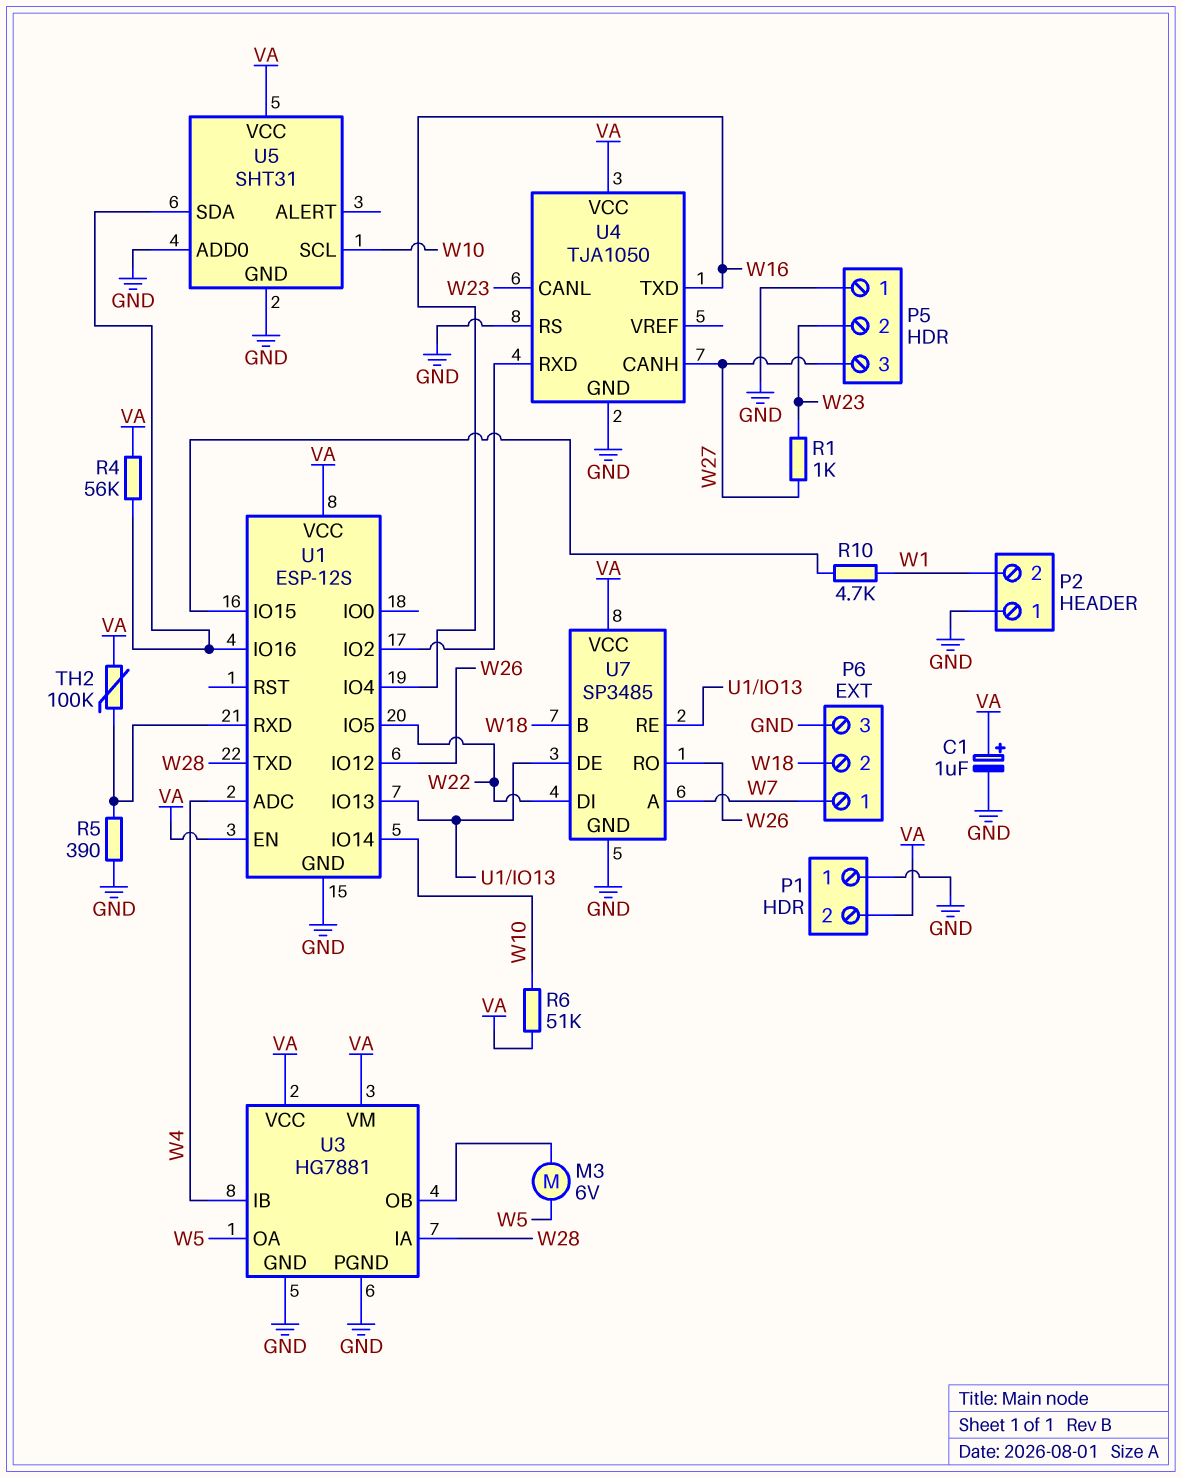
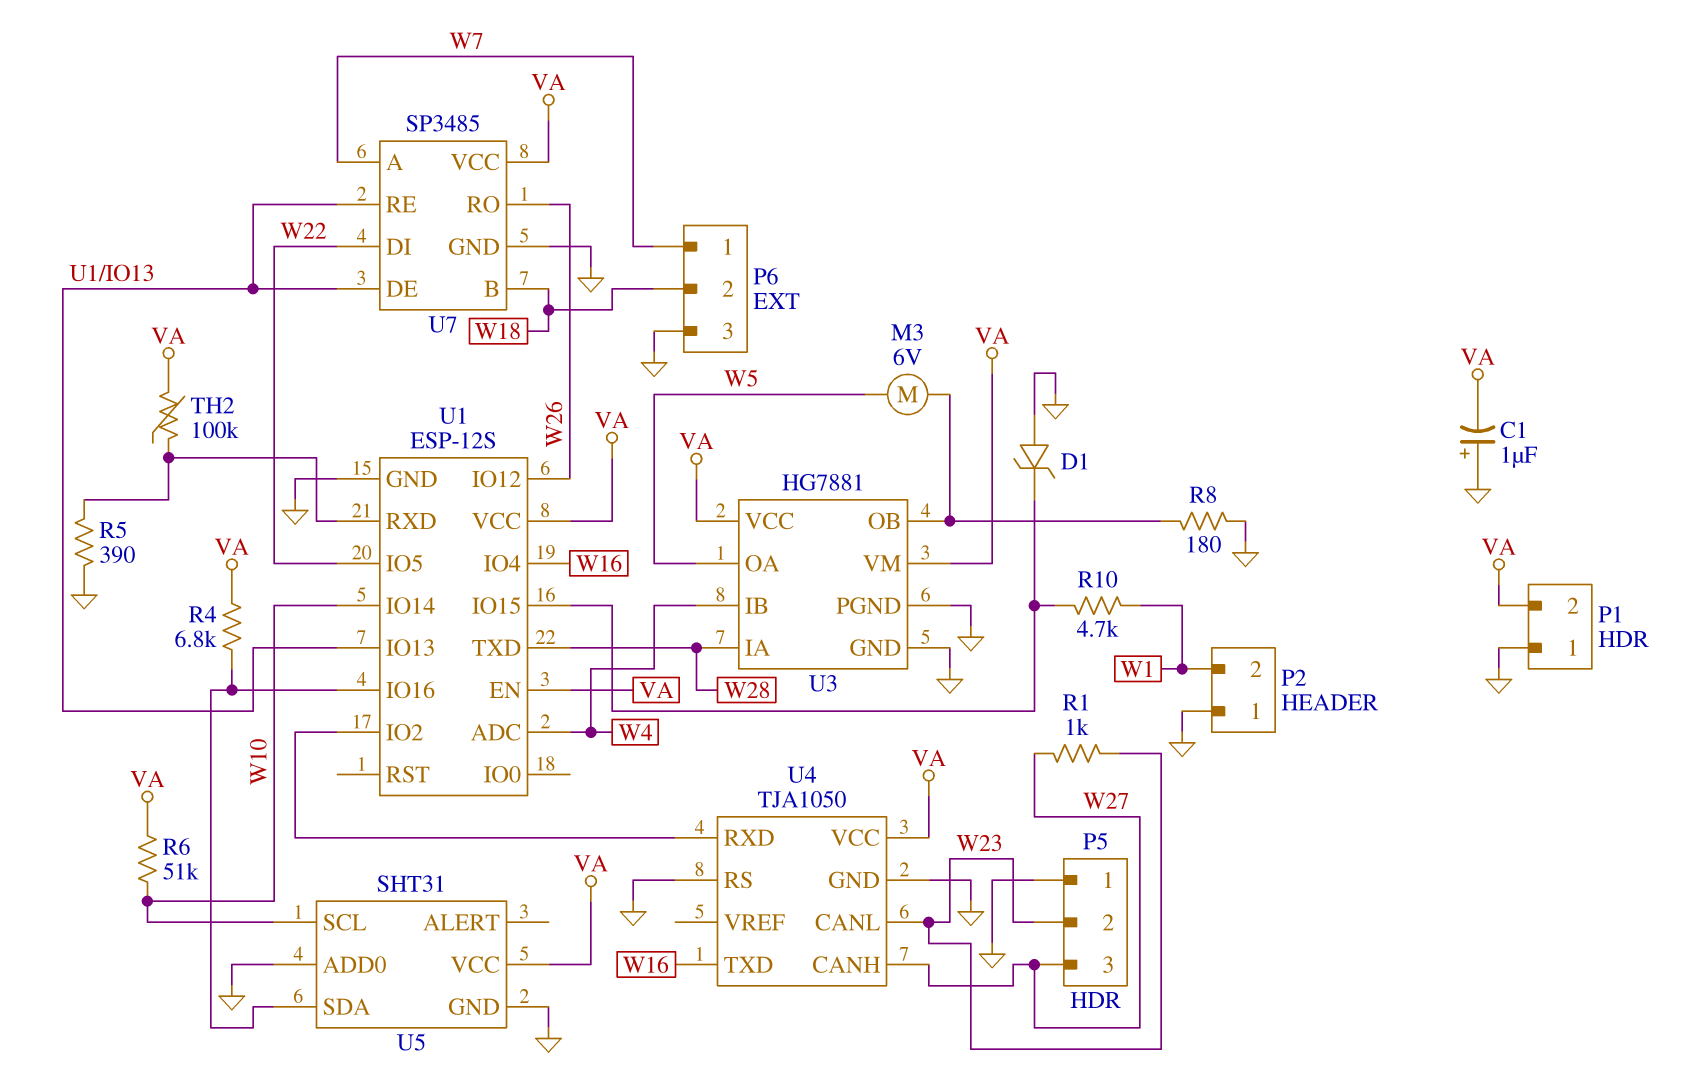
C1: 1uF (plus VA, minus GND) -> 1uF (plus GND, minus VA)
D1: none -> zener (A GND, K U1/IO15)
R4: 56k (U1/IO16, VA) -> 6.8k (U1/IO16, VA)
R8: none -> 180 (GND, U3/OB)

